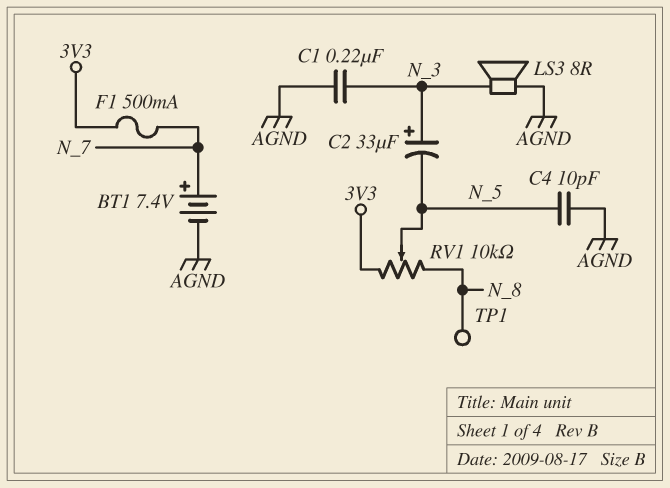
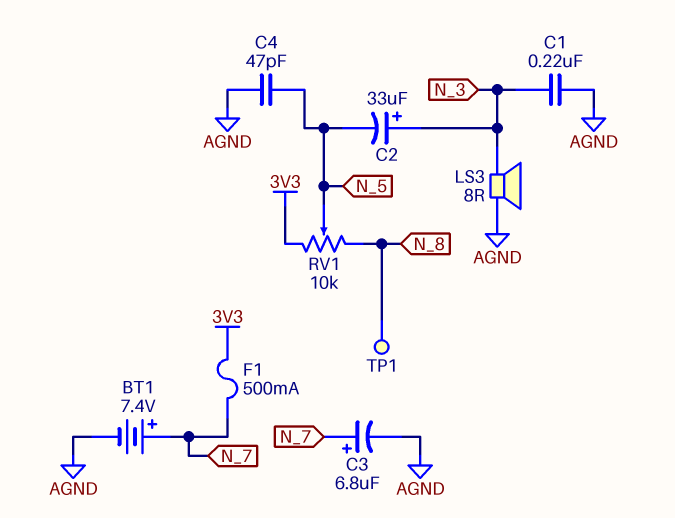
C3: none -> 6.8uF (plus N_7, minus AGND)
C4: 10pF (AGND, N_5) -> 47pF (AGND, N_5)

